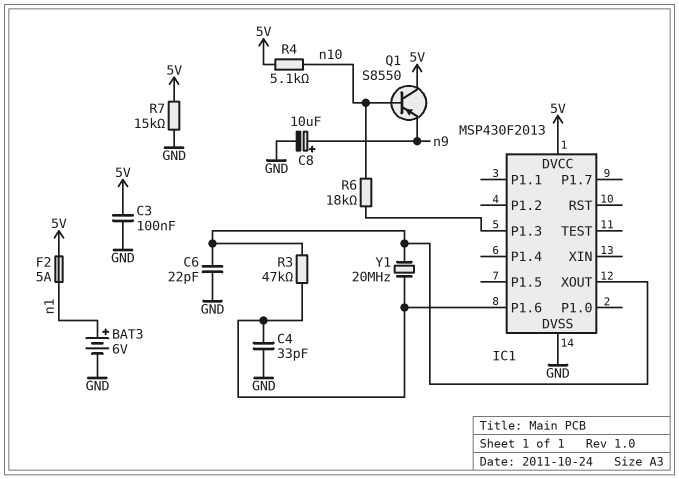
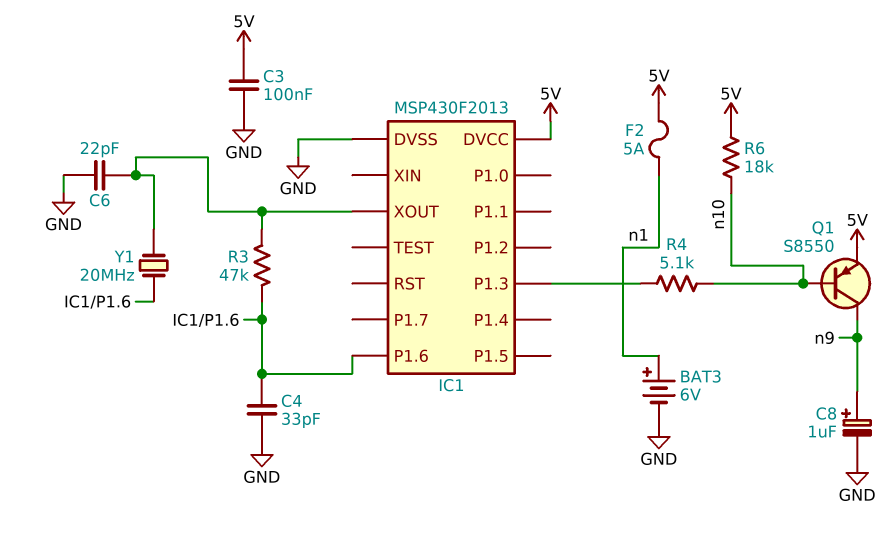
C8: 10uF (plus n9, minus GND) -> 1uF (plus n9, minus GND)
Q1: PNP S8550 (B n10, C 5V, E n9) -> PNP S8550 (B n10, C n9, E 5V)
R4: 5.1k (5V, n10) -> 5.1k (IC1/P1.3, n10)
R6: 18k (IC1/P1.3, n10) -> 18k (5V, n10)
R7: 15k (5V, GND) -> none

